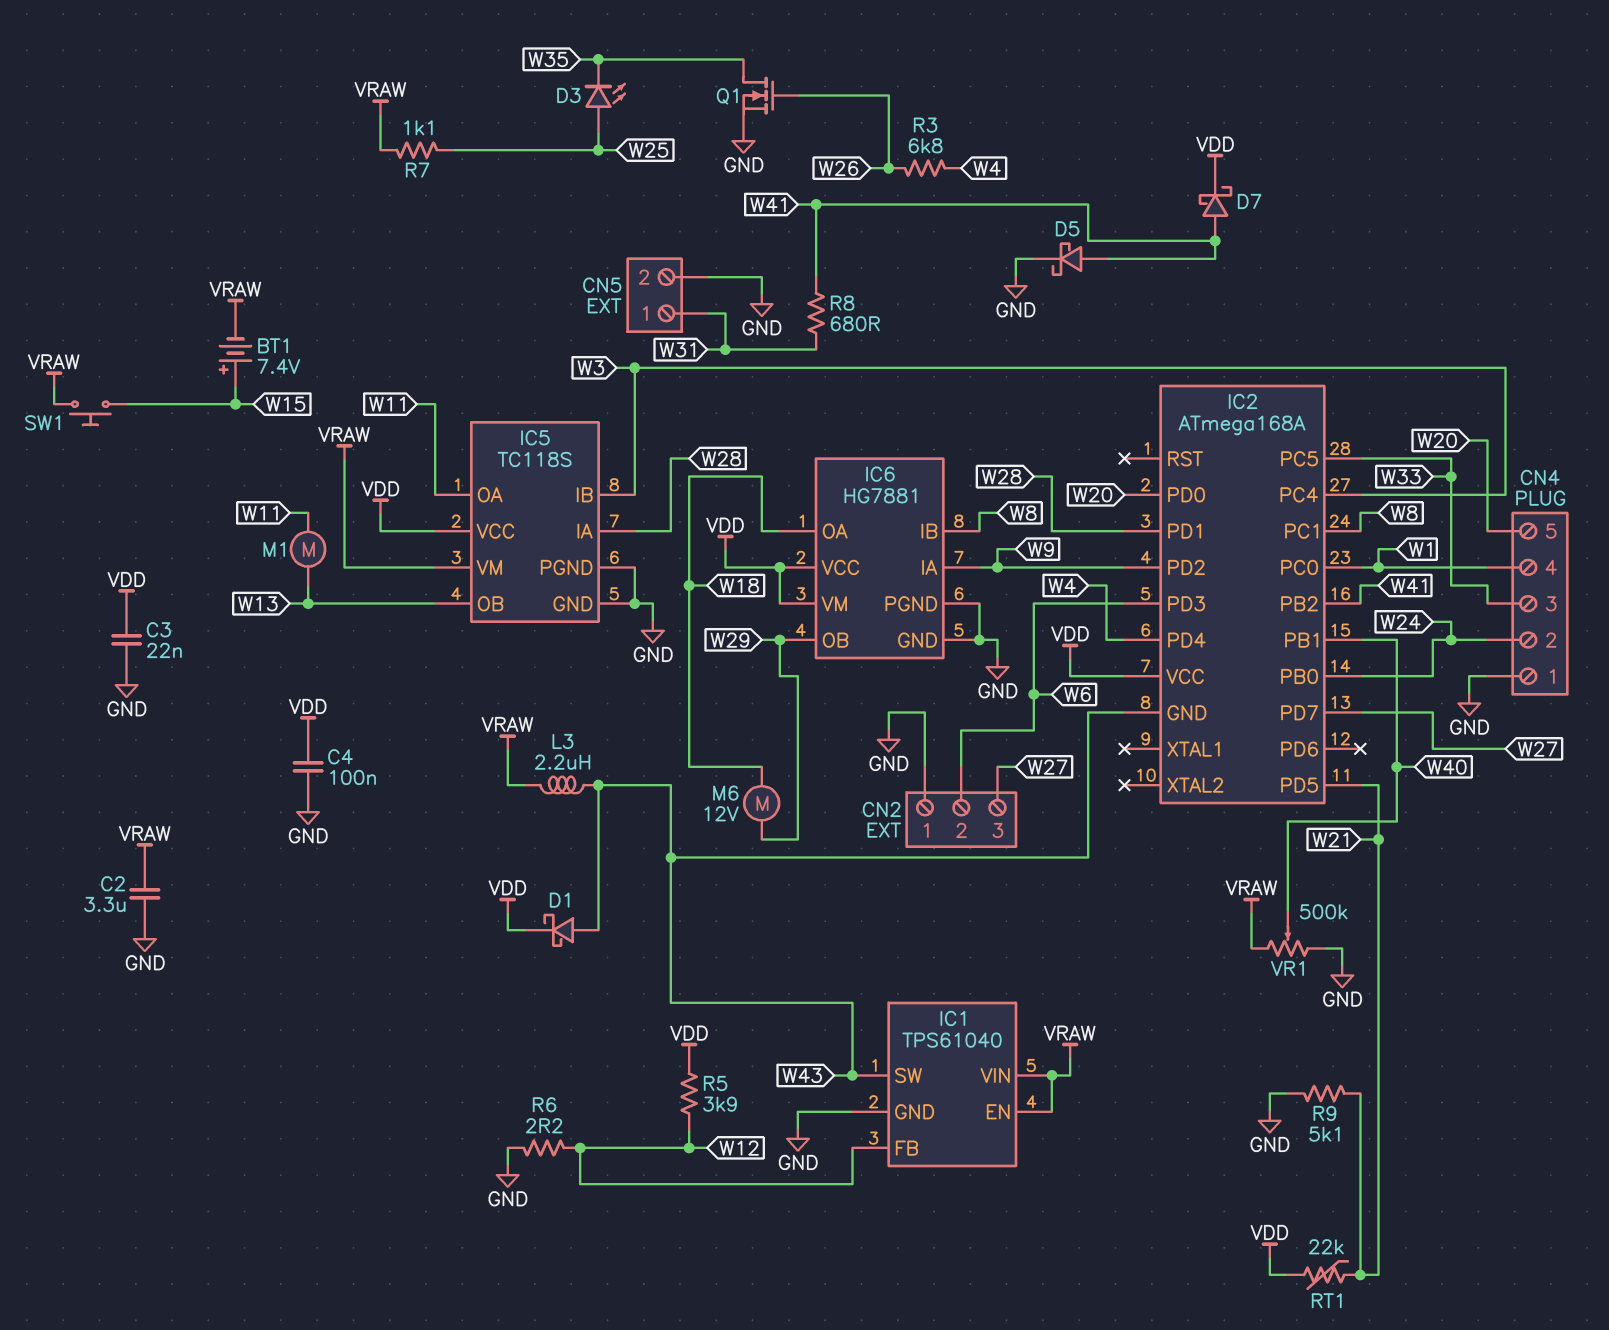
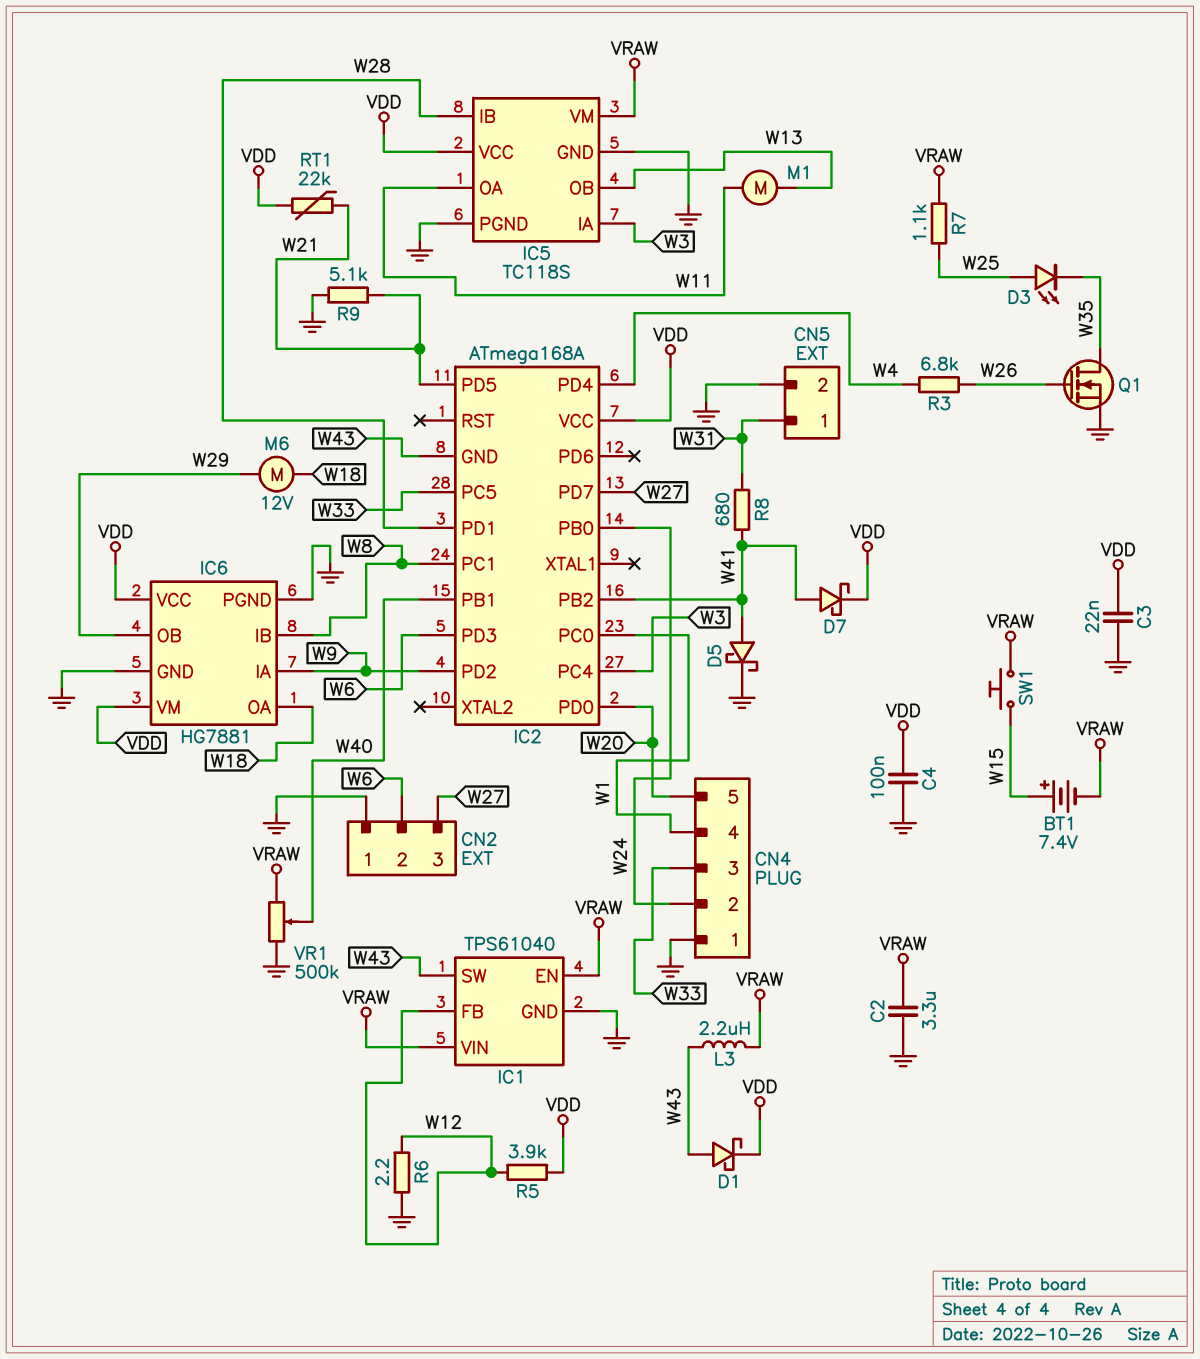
IC5 pin IA: W28 -> W3
IC5 pin IB: W3 -> W28

